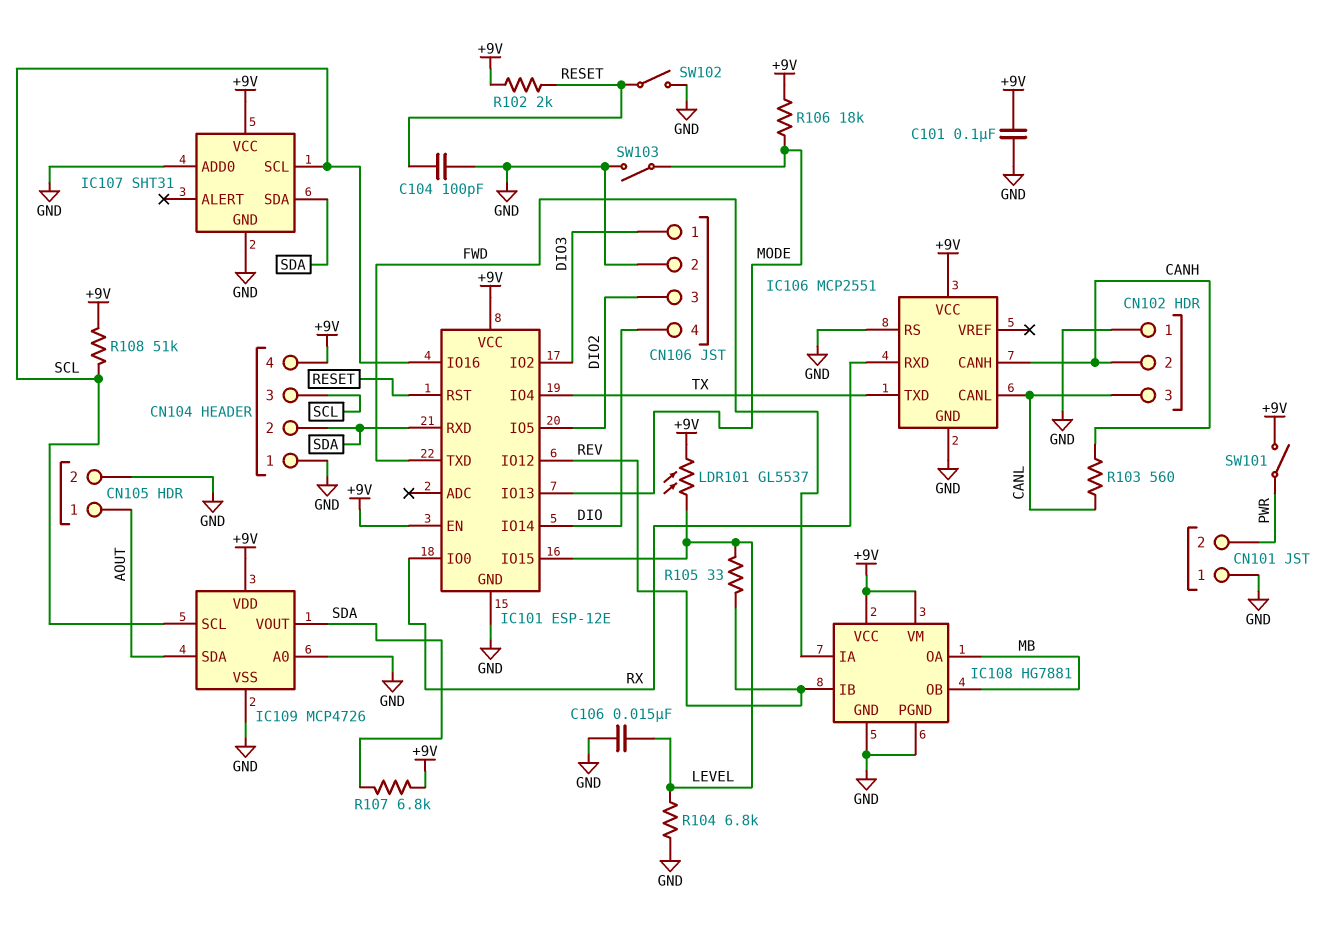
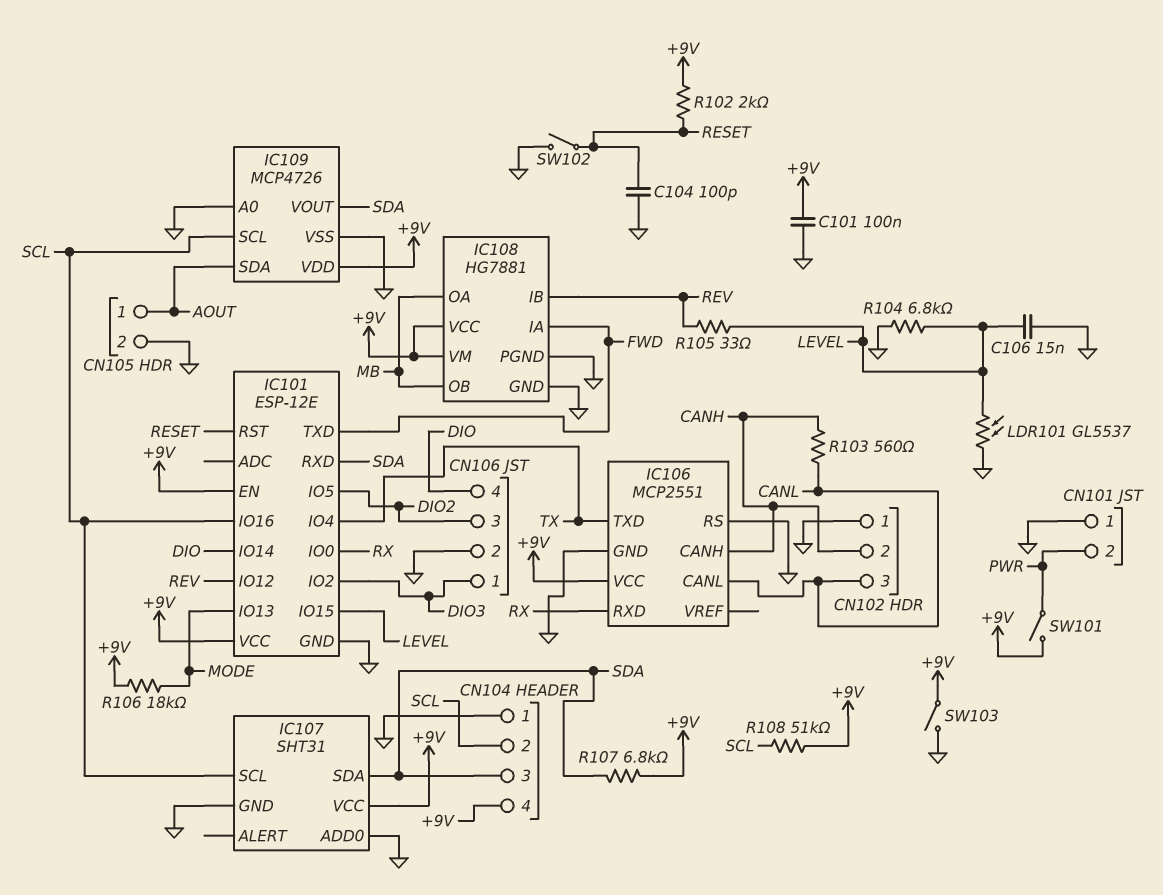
CN104 pin 2: SDA -> SCL
CN104 pin 3: SCL -> SDA
LDR101: GL5537 (+9V, LEVEL) -> GL5537 (GND, LEVEL)
SW103: switch (GND, MODE) -> switch (+9V, GND)

